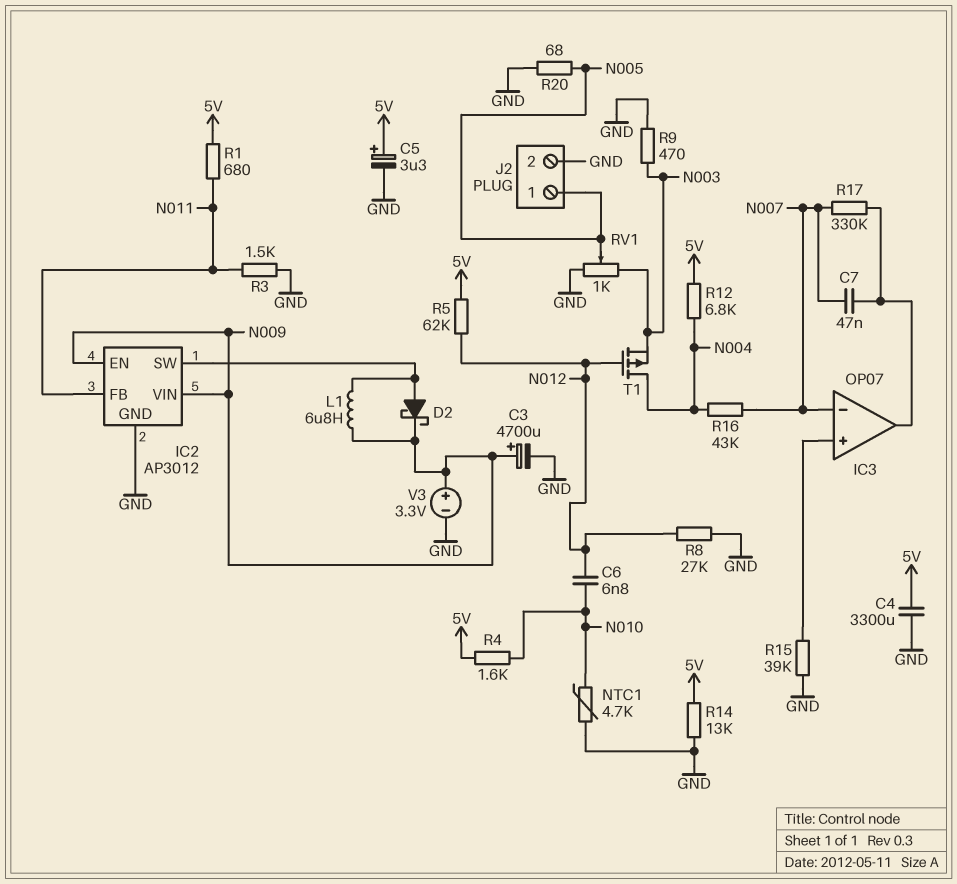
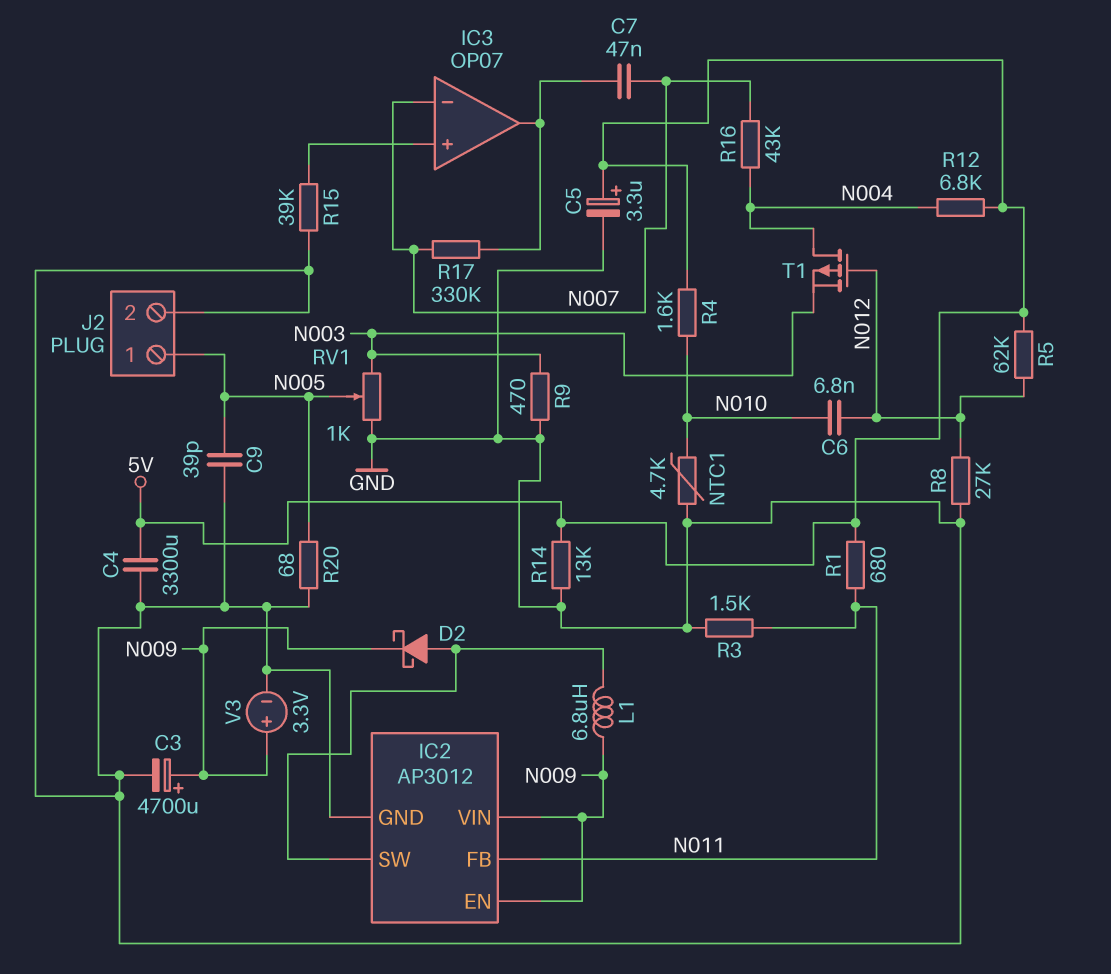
C9: none -> 39pF (GND, N005)

